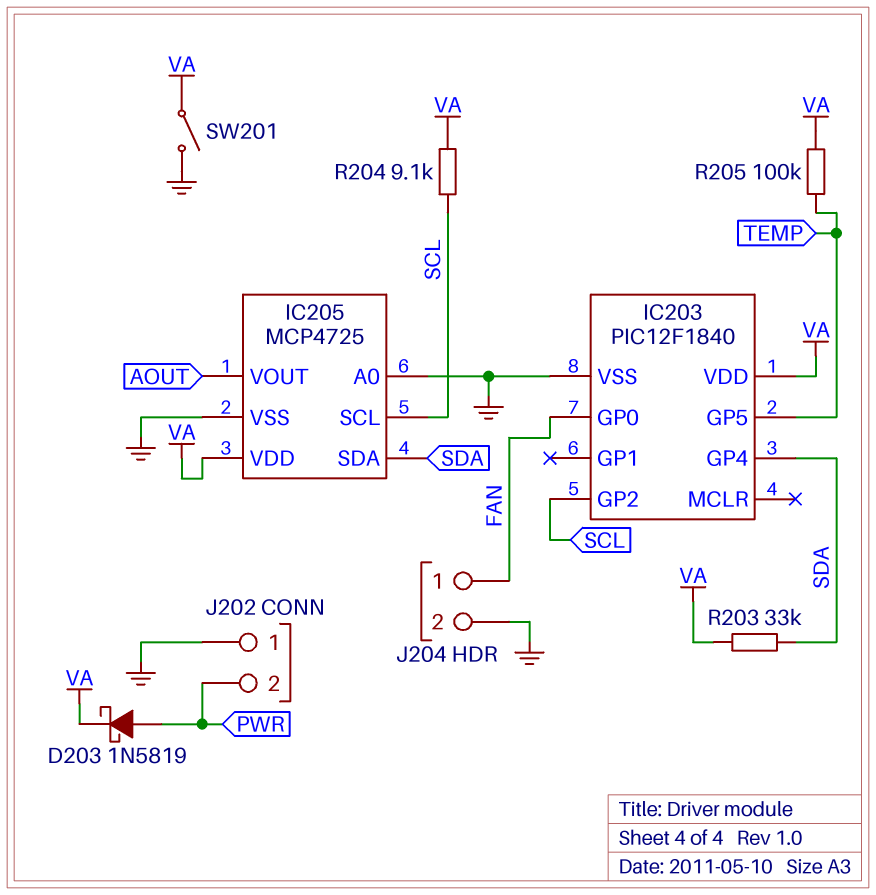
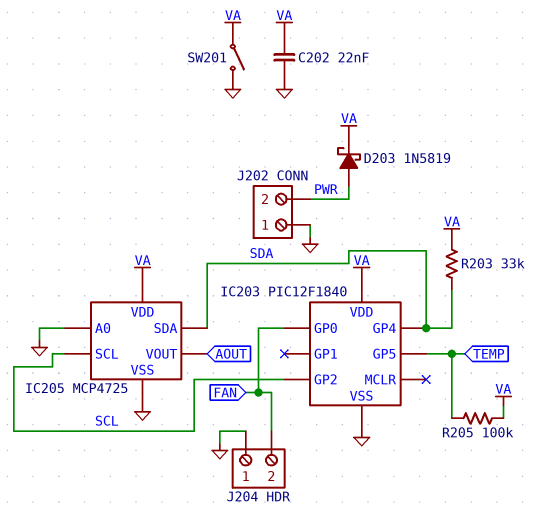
C202: none -> 22nF (GND, VA)
J204 pin 1: FAN -> GND
J204 pin 2: GND -> FAN
R204: 9.1k (SCL, VA) -> none

